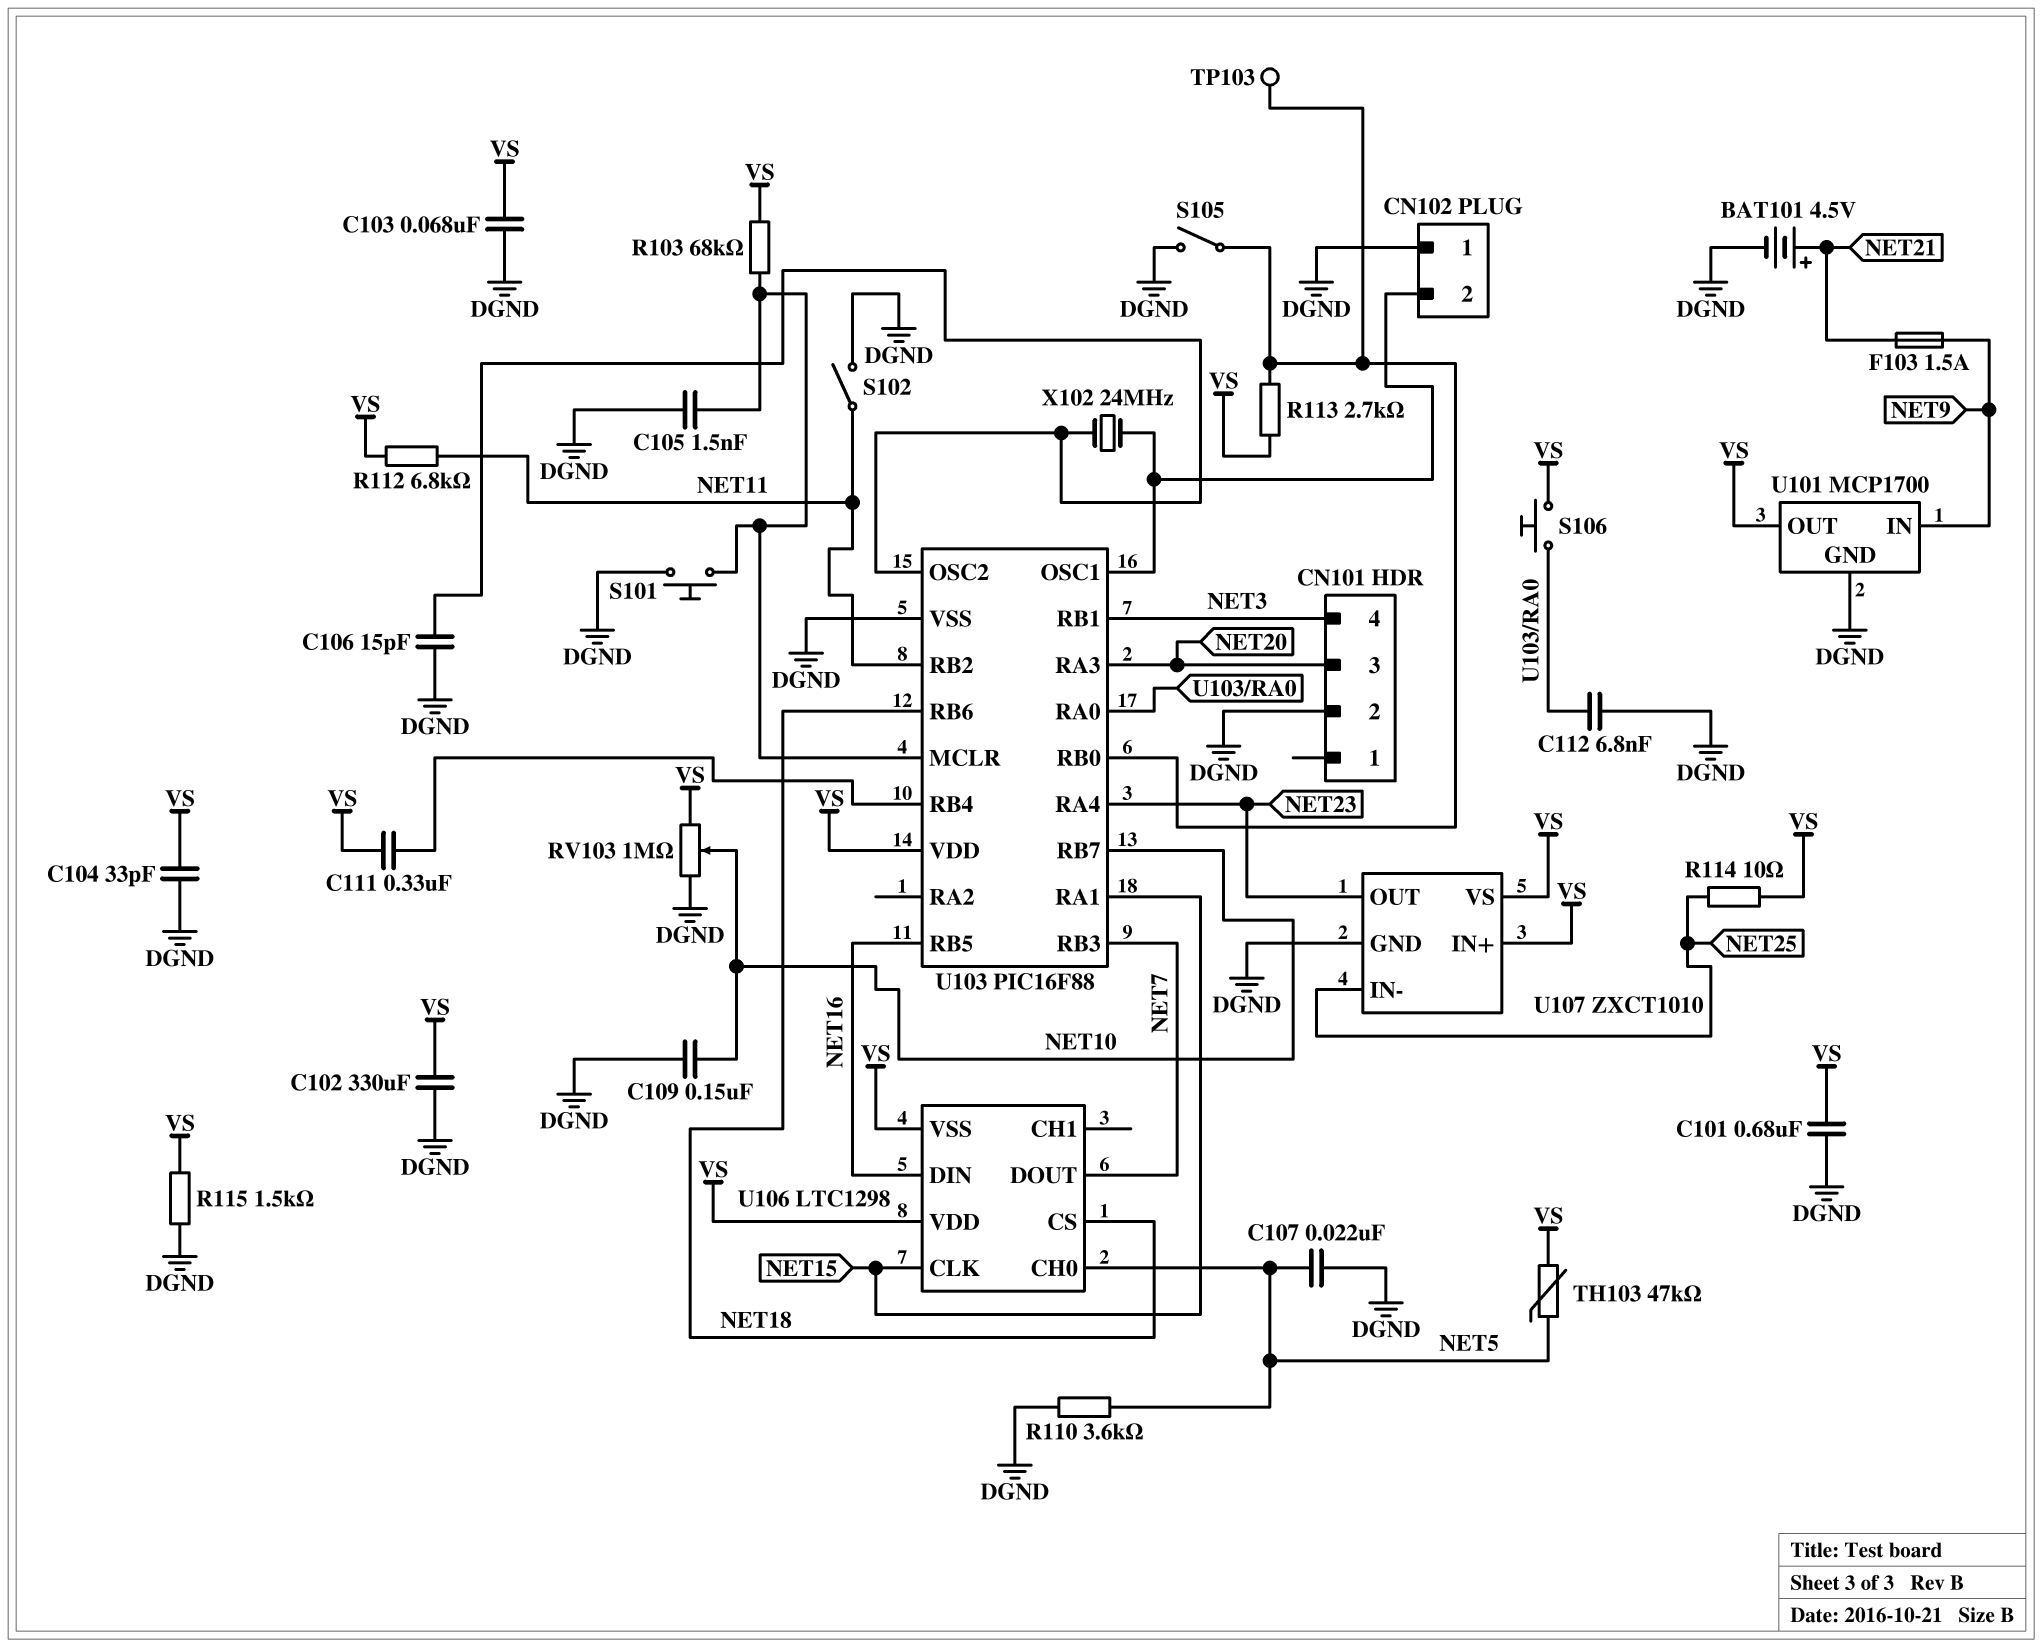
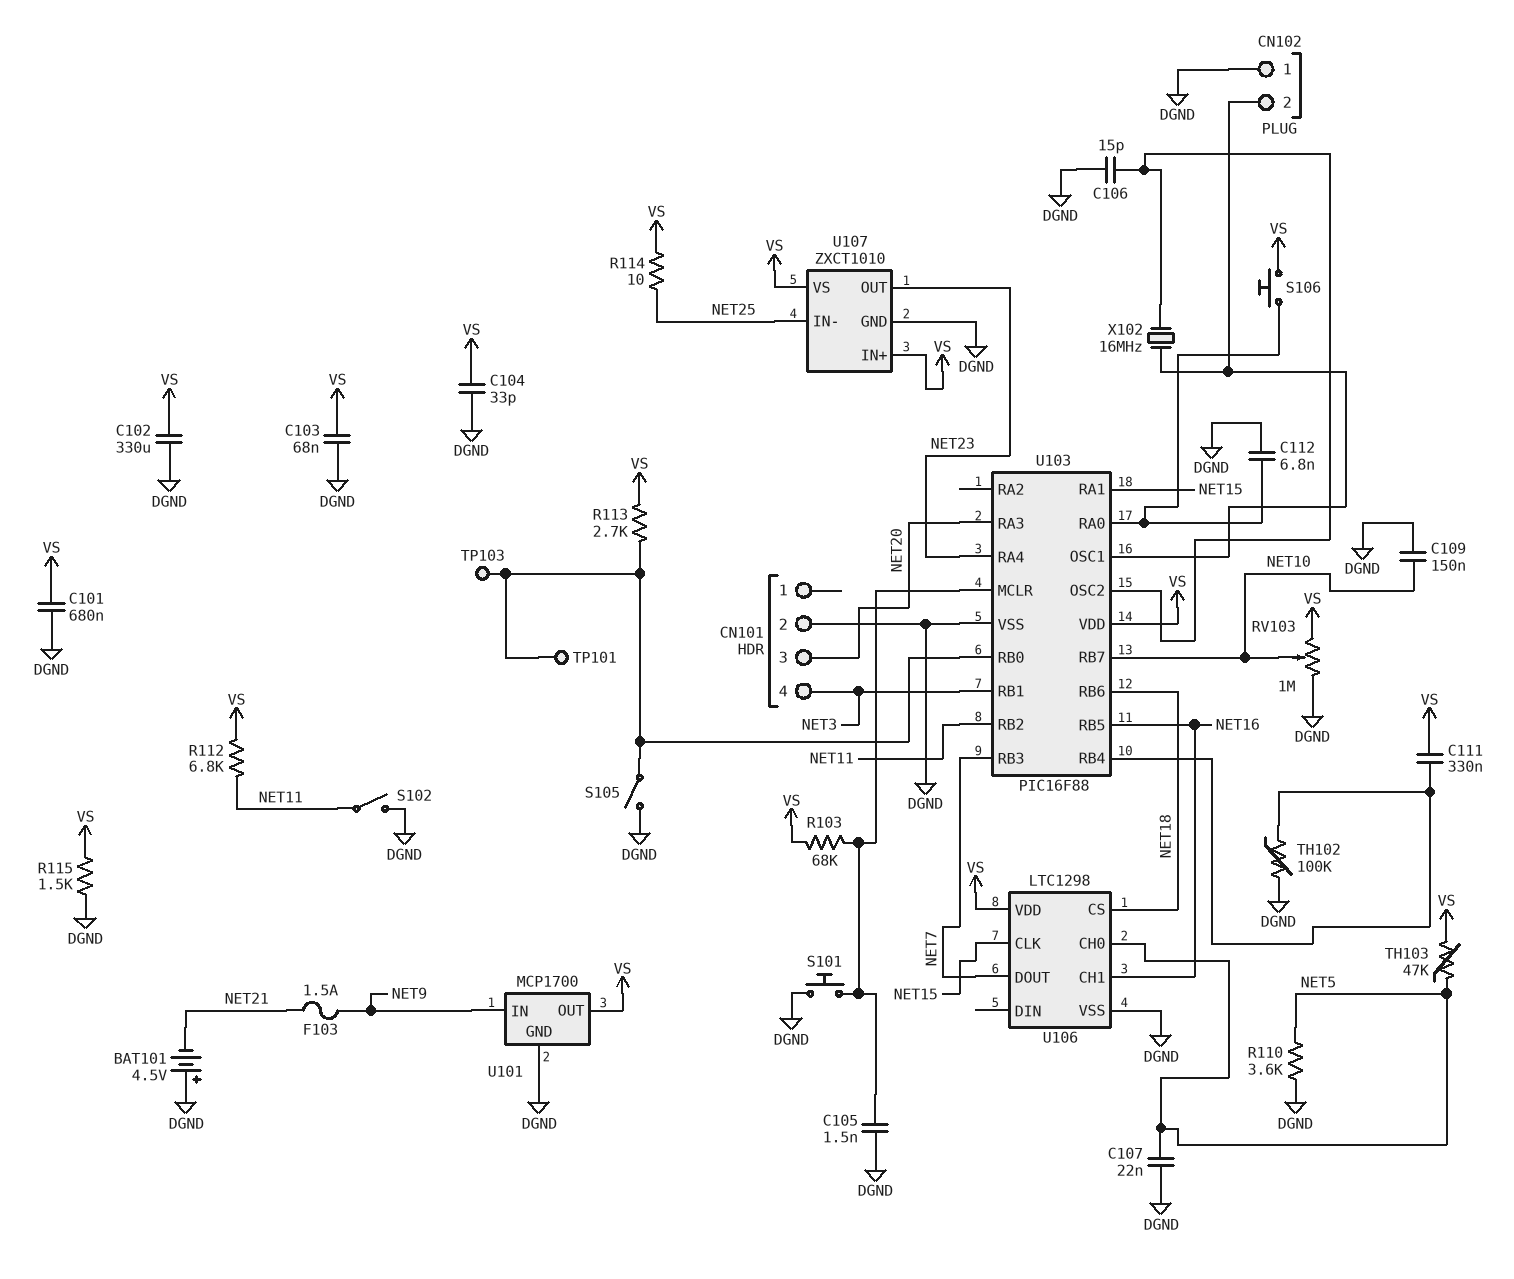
BAT101: 4.5V (plus NET21, minus DGND) -> 4.5V (plus DGND, minus NET21)
TH102: none -> 100k (DGND, U103/RB4)
TP101: none -> test point (U103/RB0)
U106 pin CH1: none -> NET16
U106 pin DIN: NET16 -> none
U106 pin VSS: VS -> DGND
X102: 24MHz (CN102/2, U103/OSC2) -> 16MHz (CN102/2, U103/OSC2)

